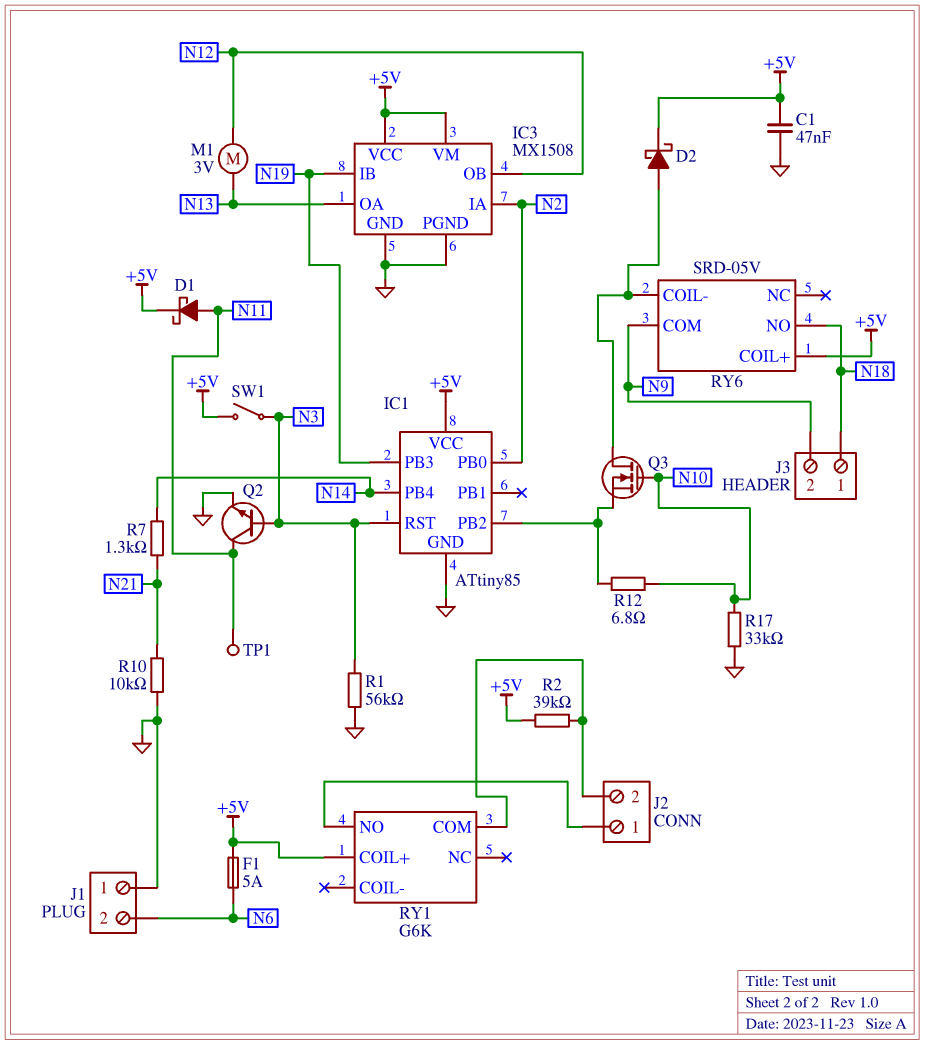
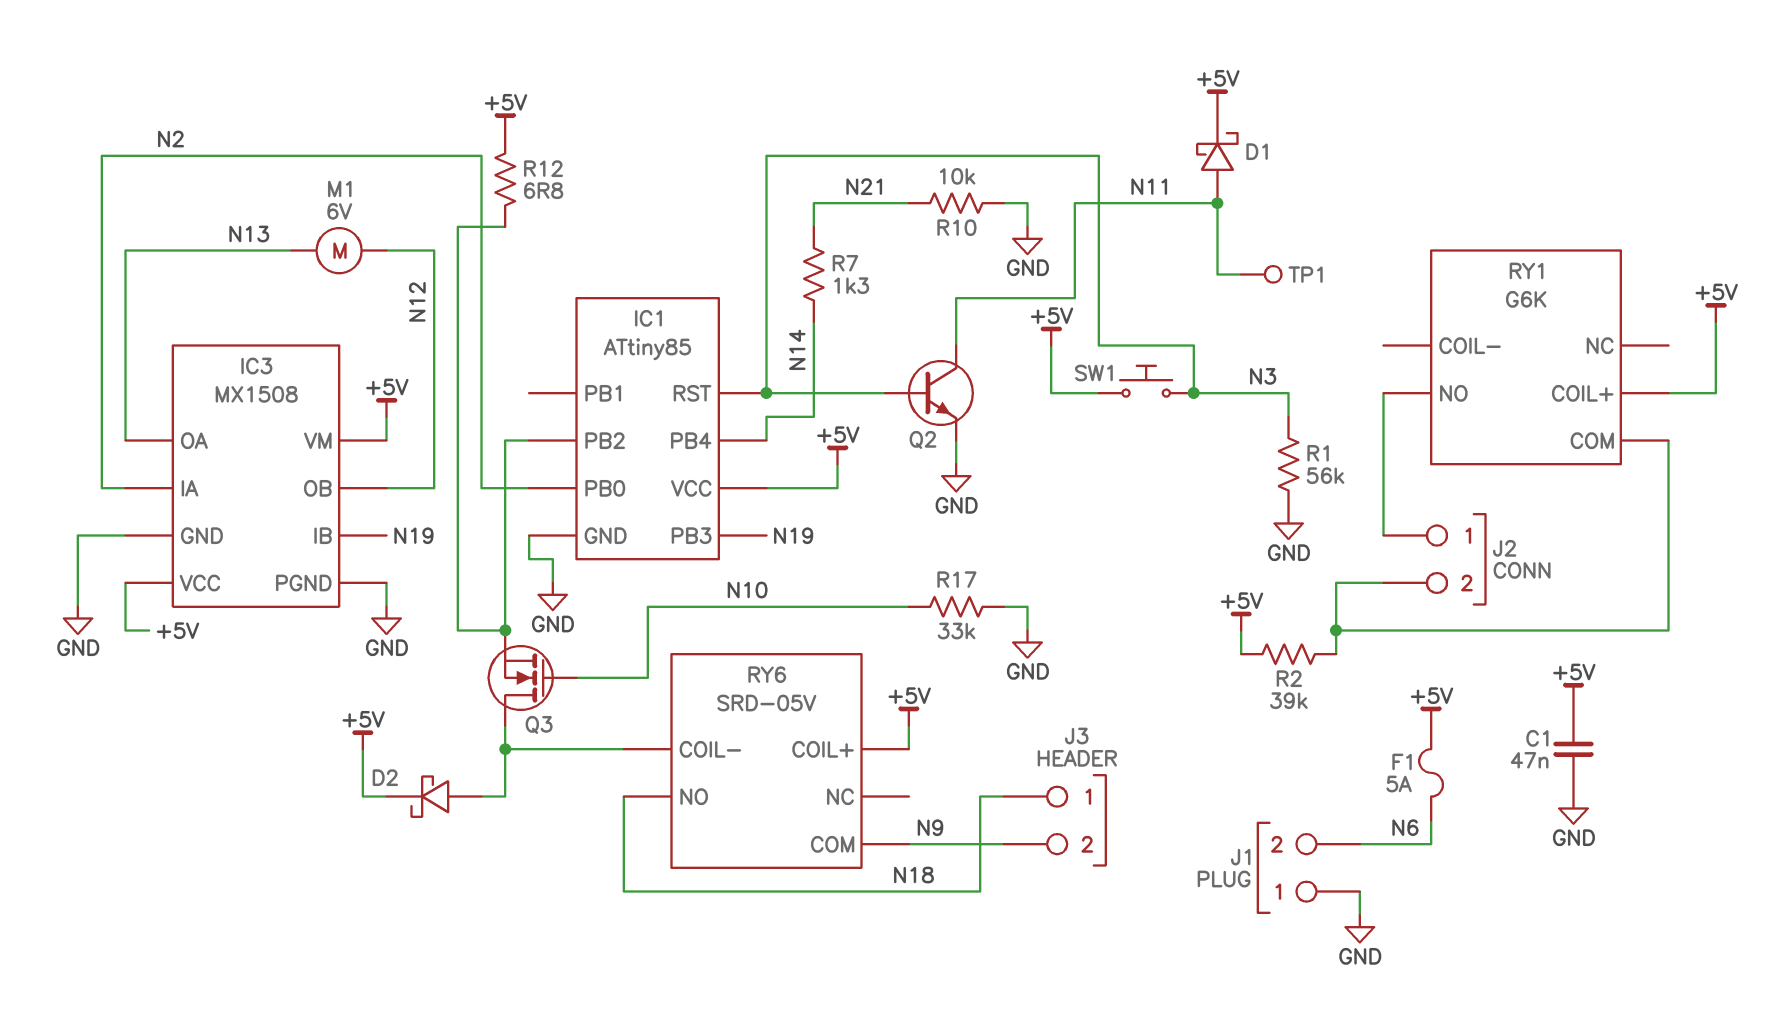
M1: motor 3V (N12, N13) -> motor 6V (N12, N13)
R12: 6.8 (IC1/PB2, N10) -> 6.8 (+5V, IC1/PB2)
SW1: switch (+5V, N3) -> button (+5V, N3)

